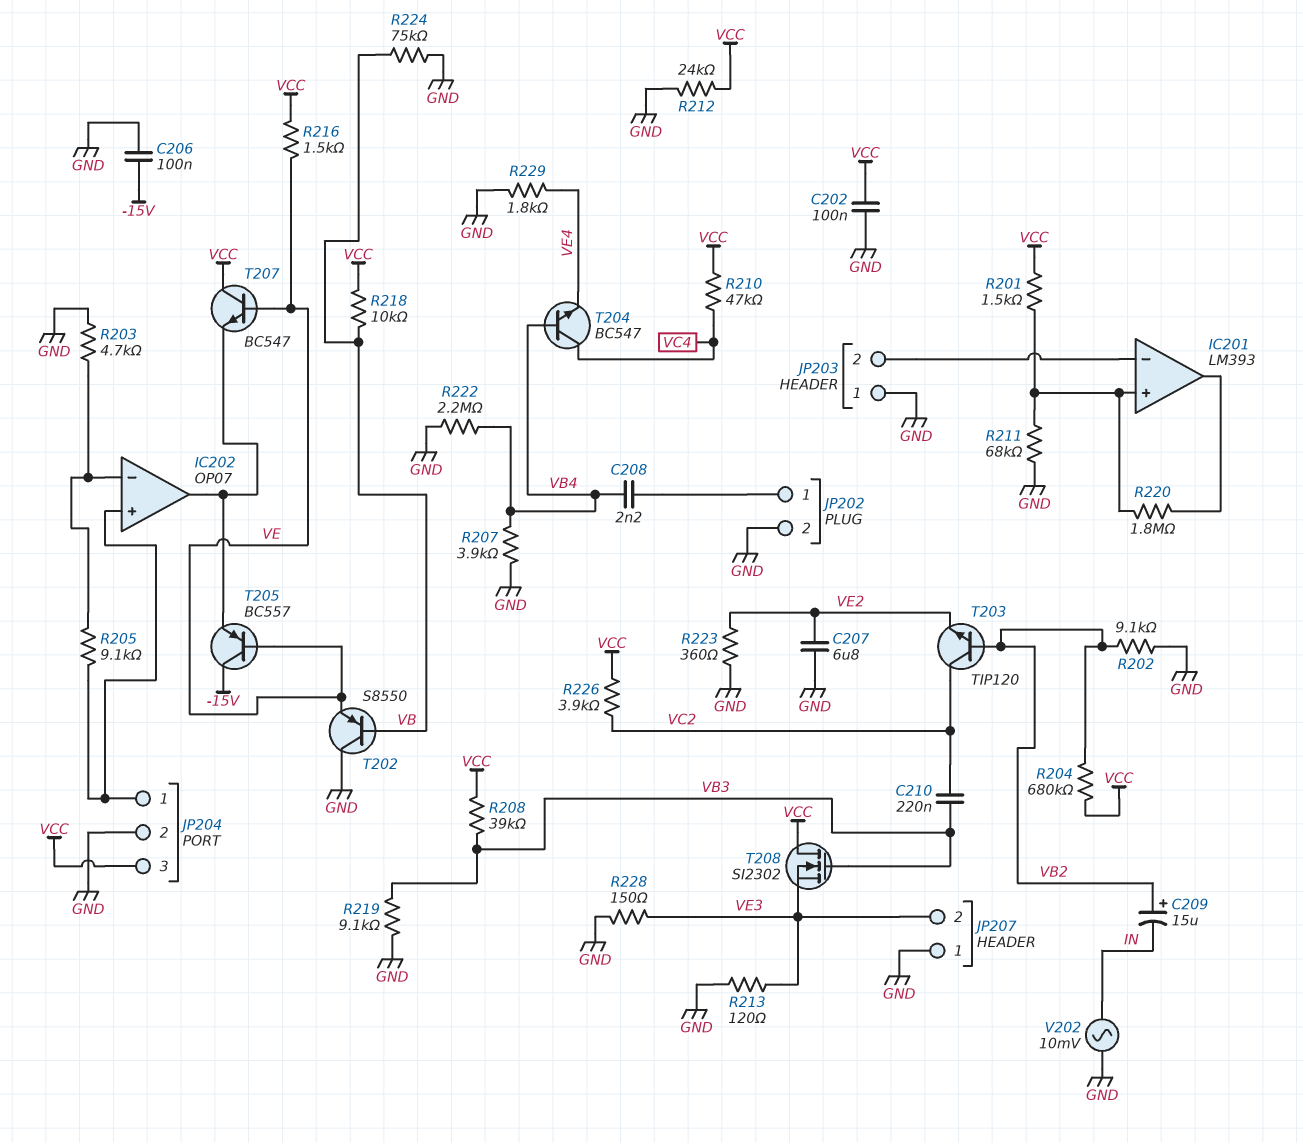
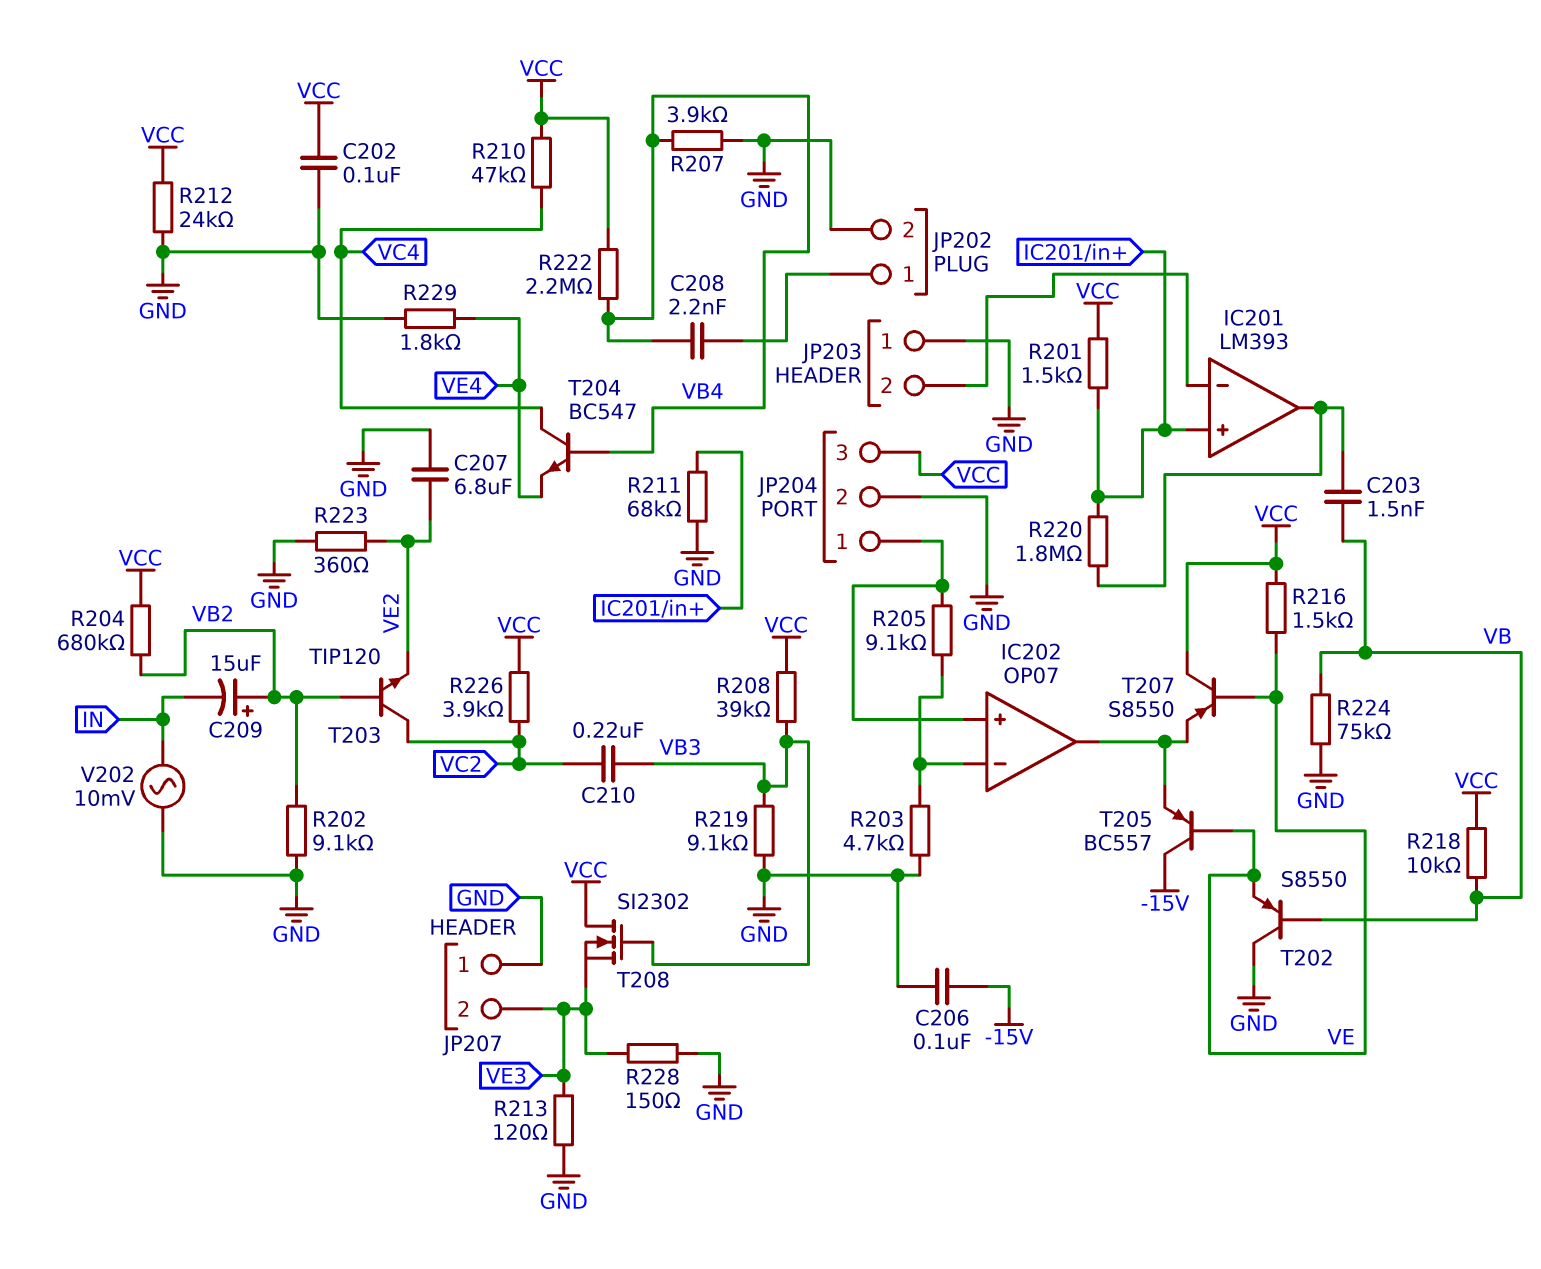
C203: none -> 1.5nF (IC201/out, VB)
R222: 2.2M (GND, VB4) -> 2.2M (VB4, VCC)
T207: NPN BC547 (B VE, C VCC, E IC202/out) -> PNP S8550 (B VE, C VCC, E IC202/out)

